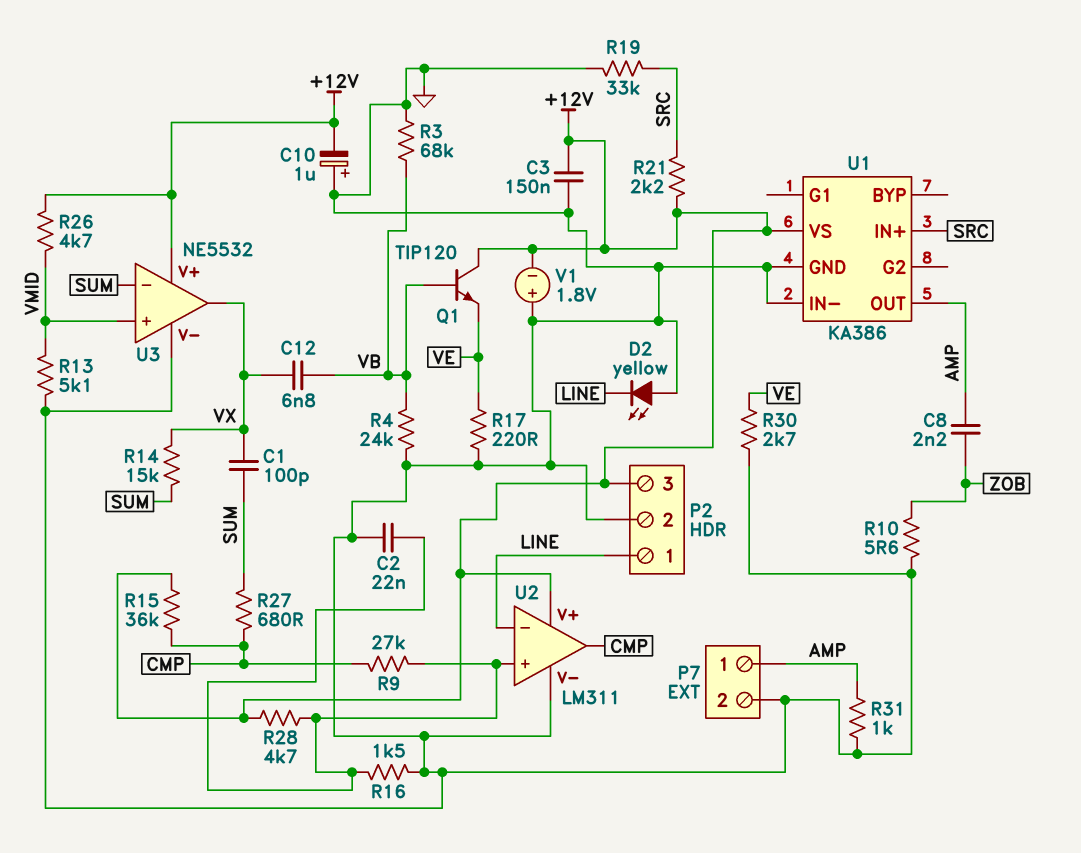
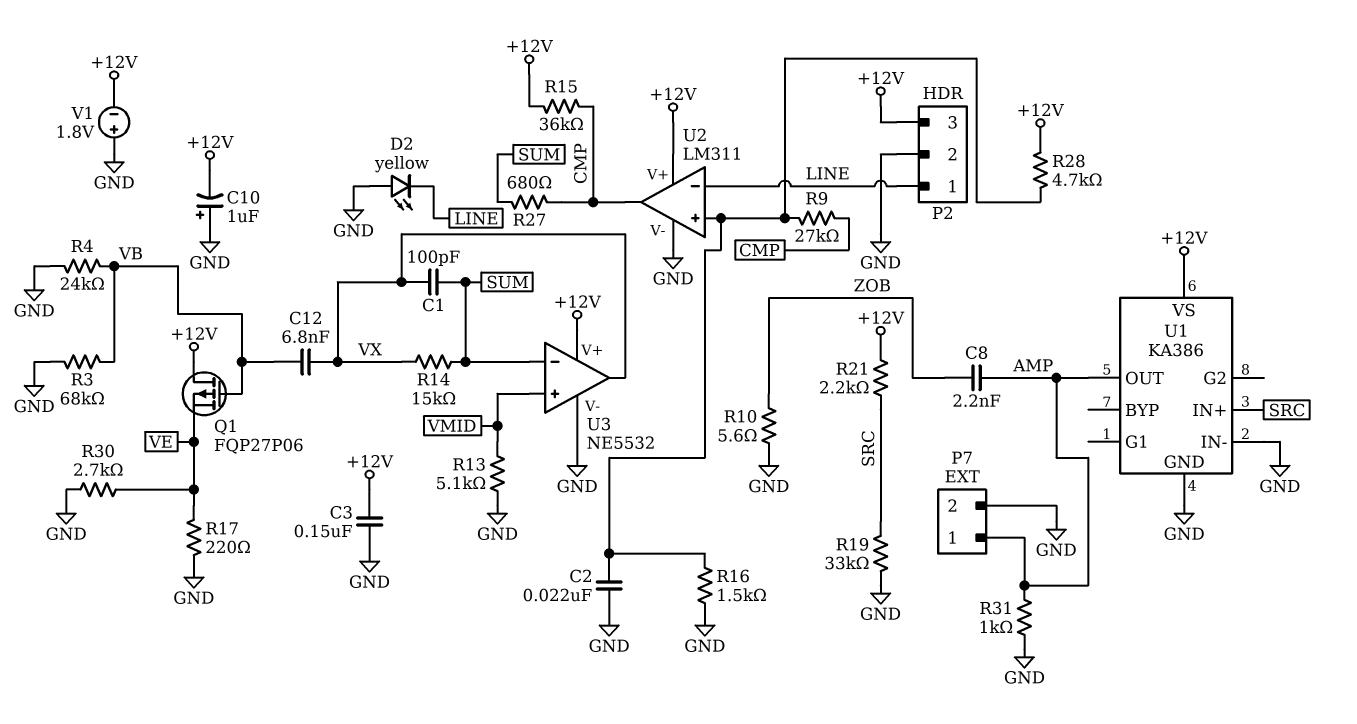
Q1: NPN TIP120 (B VB, C +12V, E VE) -> PMOS FQP27P06 (G VB, D +12V, S VE)
R26: 4.7k (+12V, VMID) -> none

